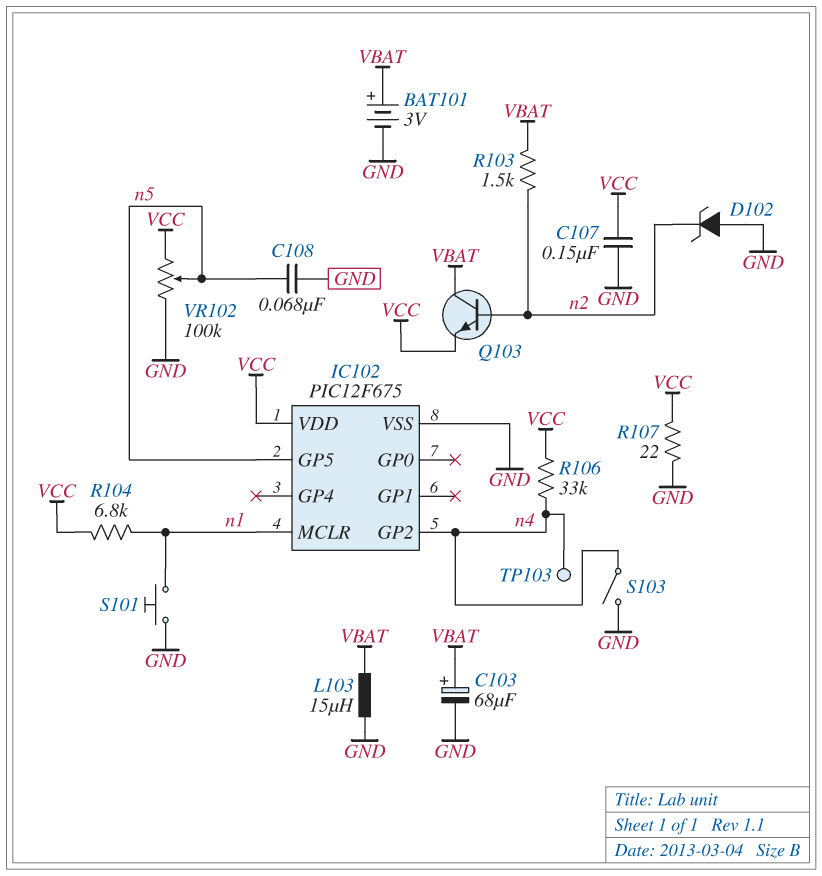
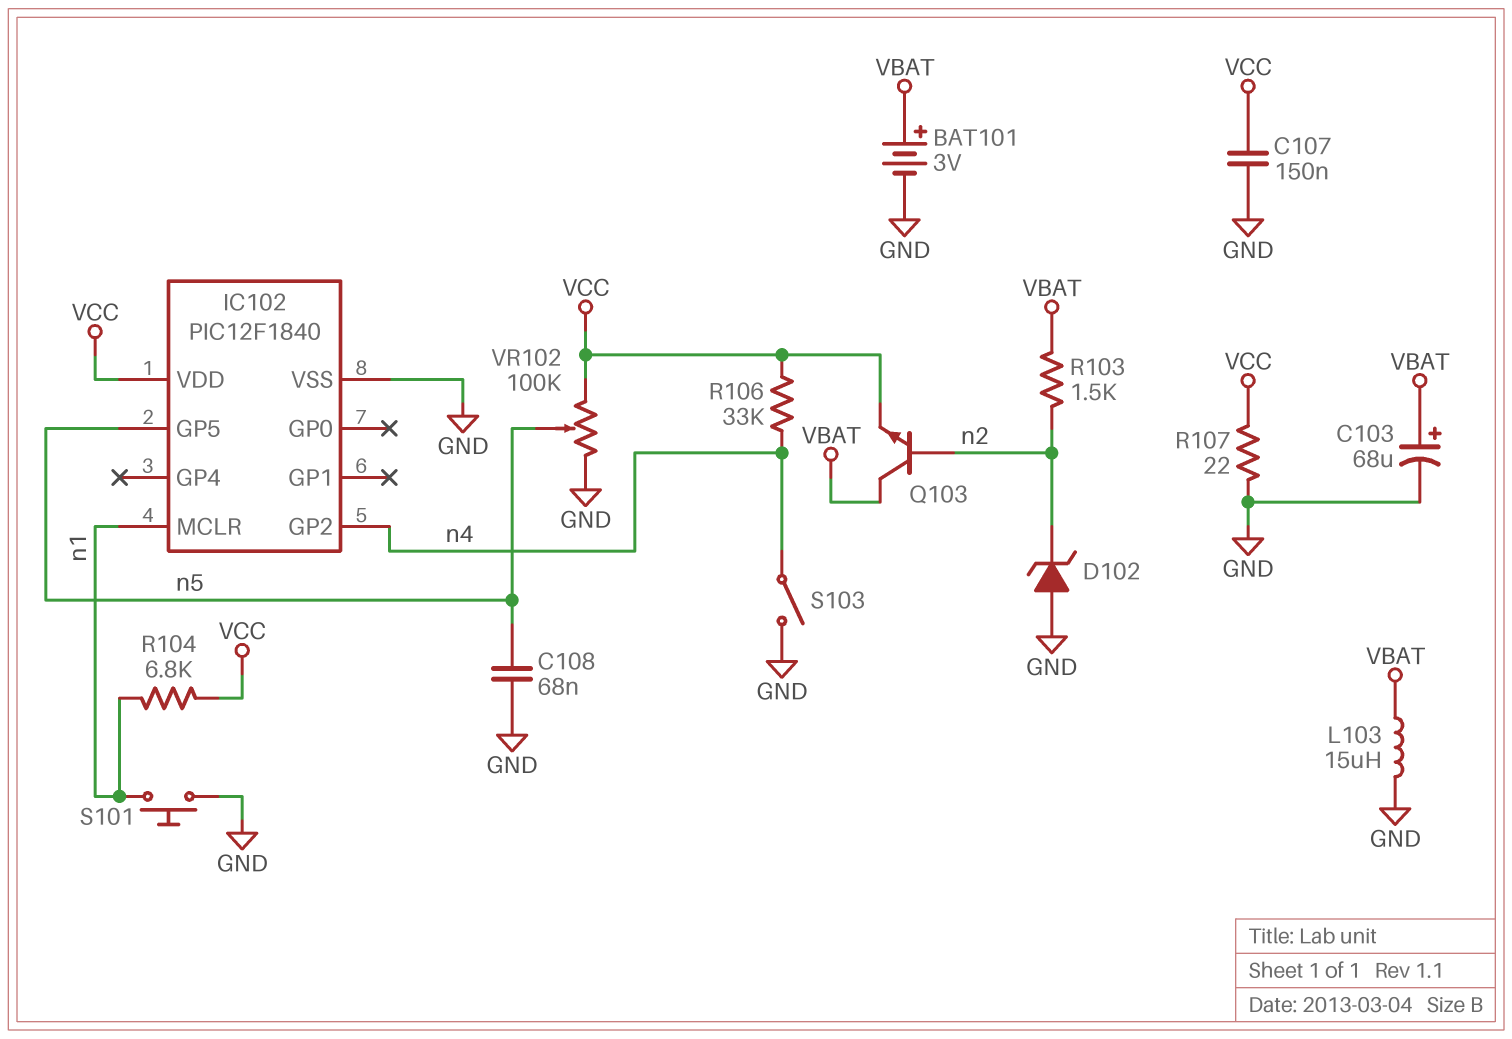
IC102: PIC12F675 -> PIC12F1840
TP103: test point (n4) -> none

